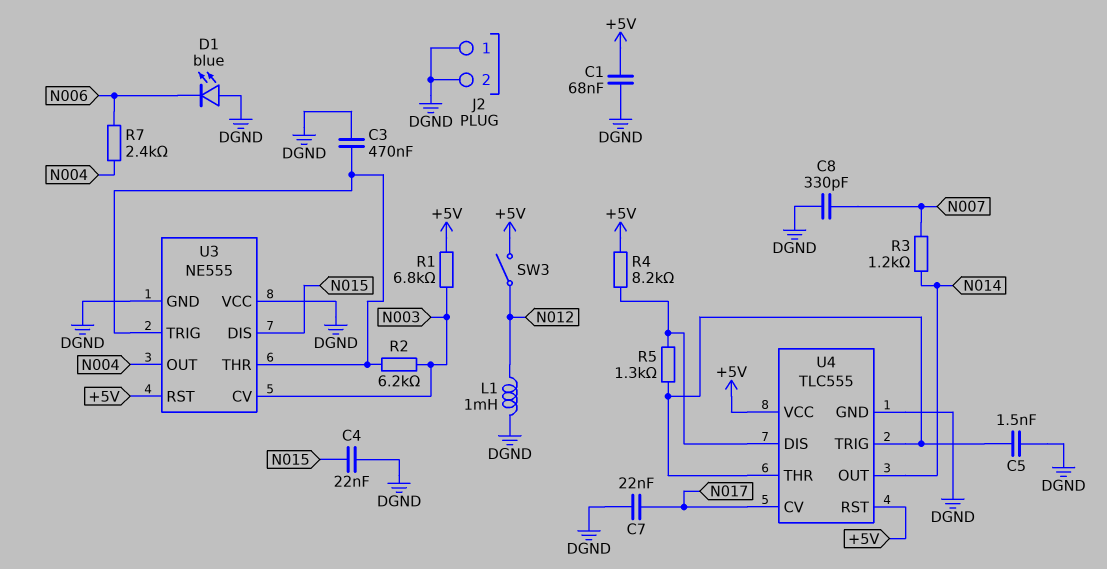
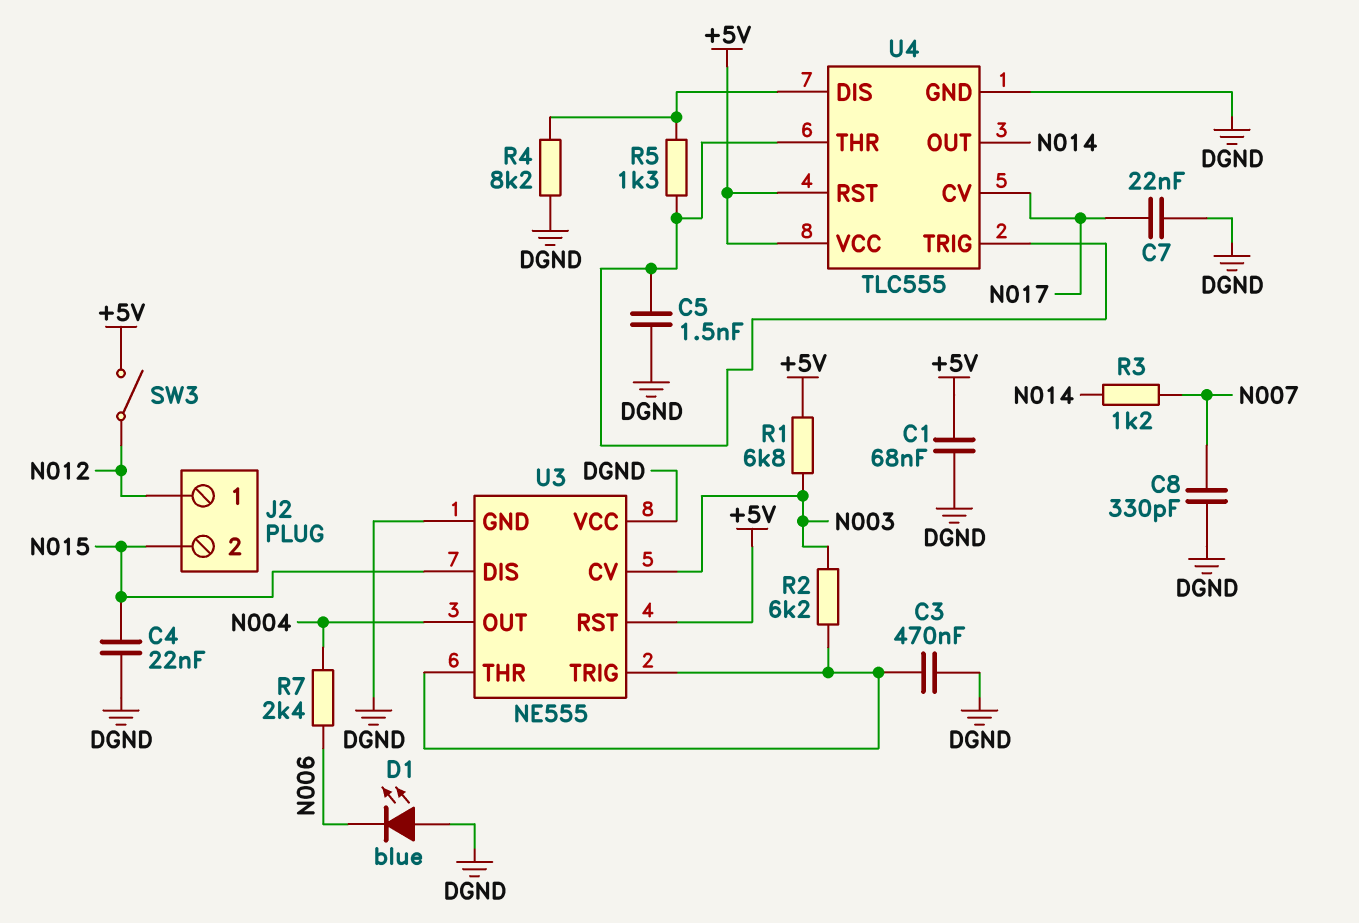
J2 pin 1: DGND -> N012
J2 pin 2: DGND -> N015
L1: 1mH (DGND, N012) -> none
R4: 8.2k (+5V, U4/DIS) -> 8.2k (DGND, U4/DIS)

